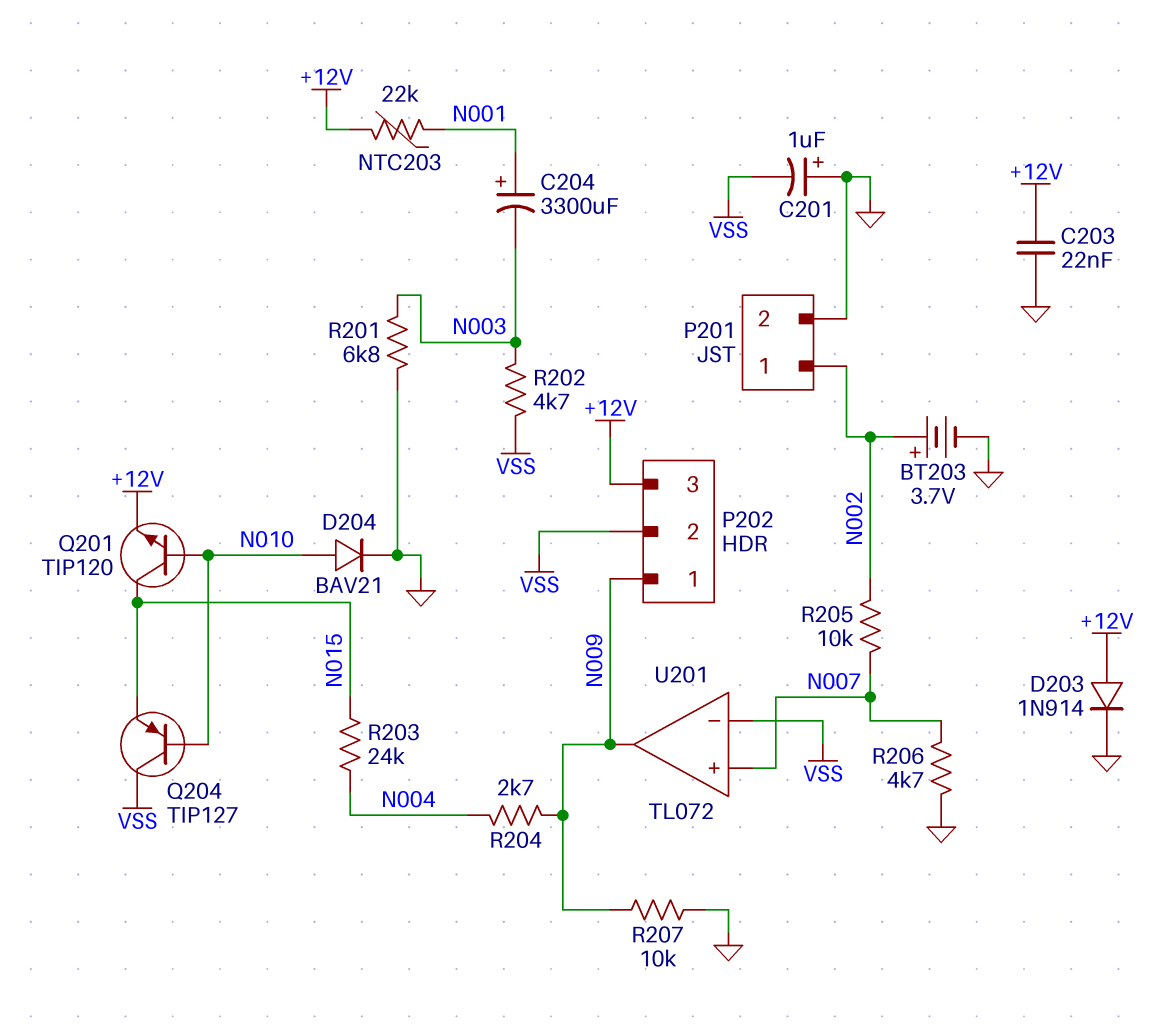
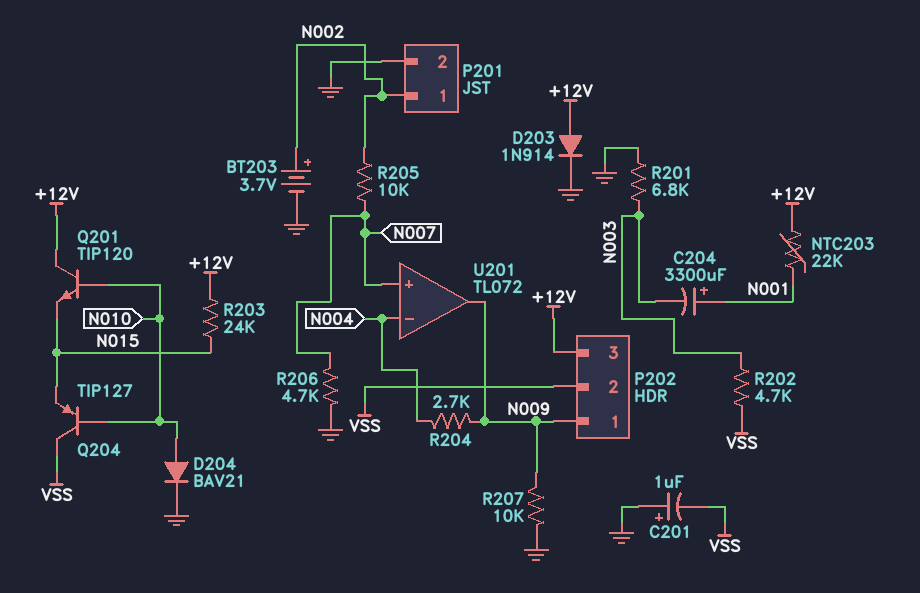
C203: 22nF (+12V, GND) -> none
Q201: NPN TIP120 (B N010, C N015, E +12V) -> NPN TIP120 (B N010, C +12V, E N015)
R203: 24k (N004, N015) -> 24k (+12V, N015)
U201 pin in-: VSS -> N004

